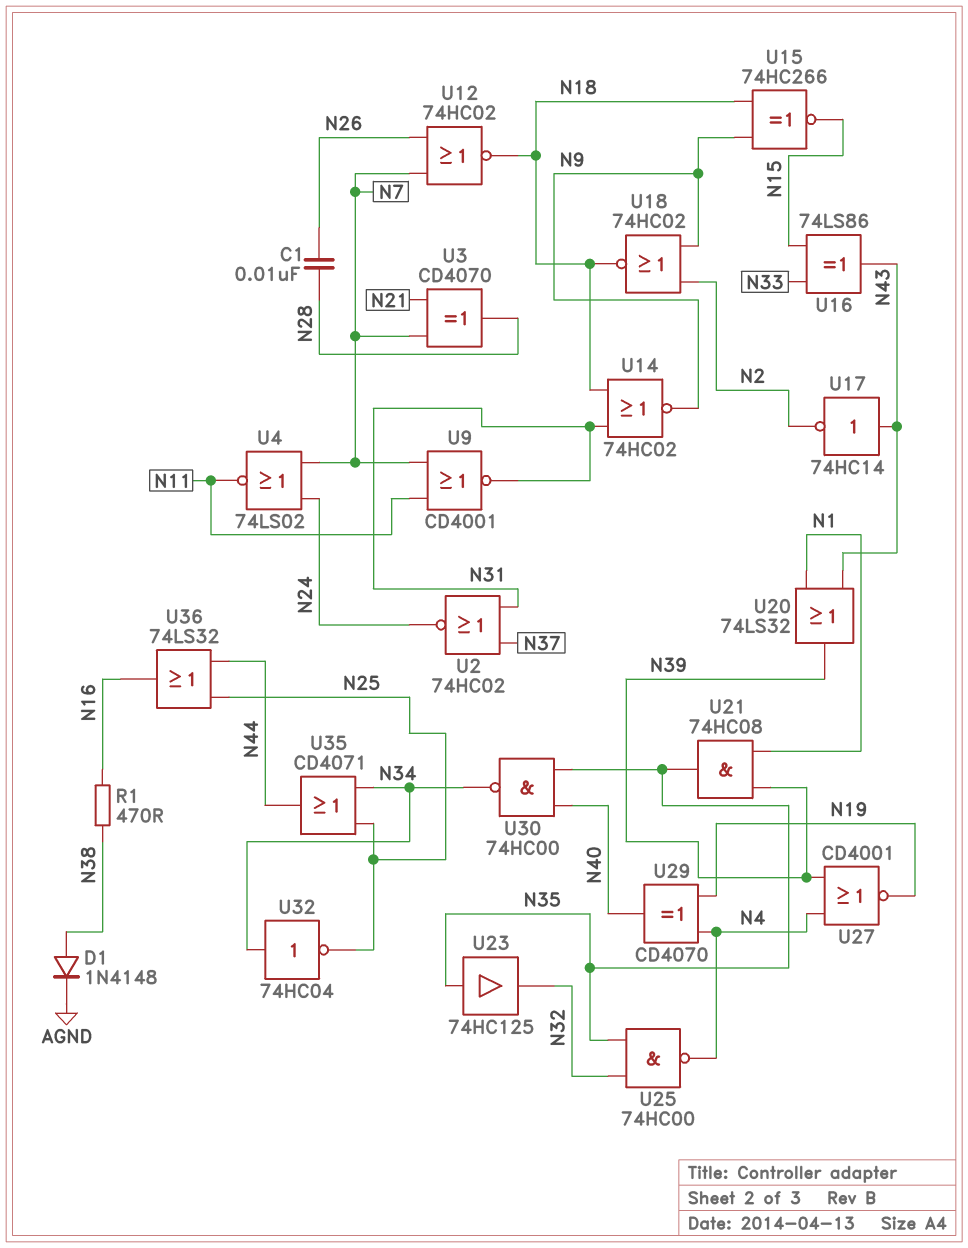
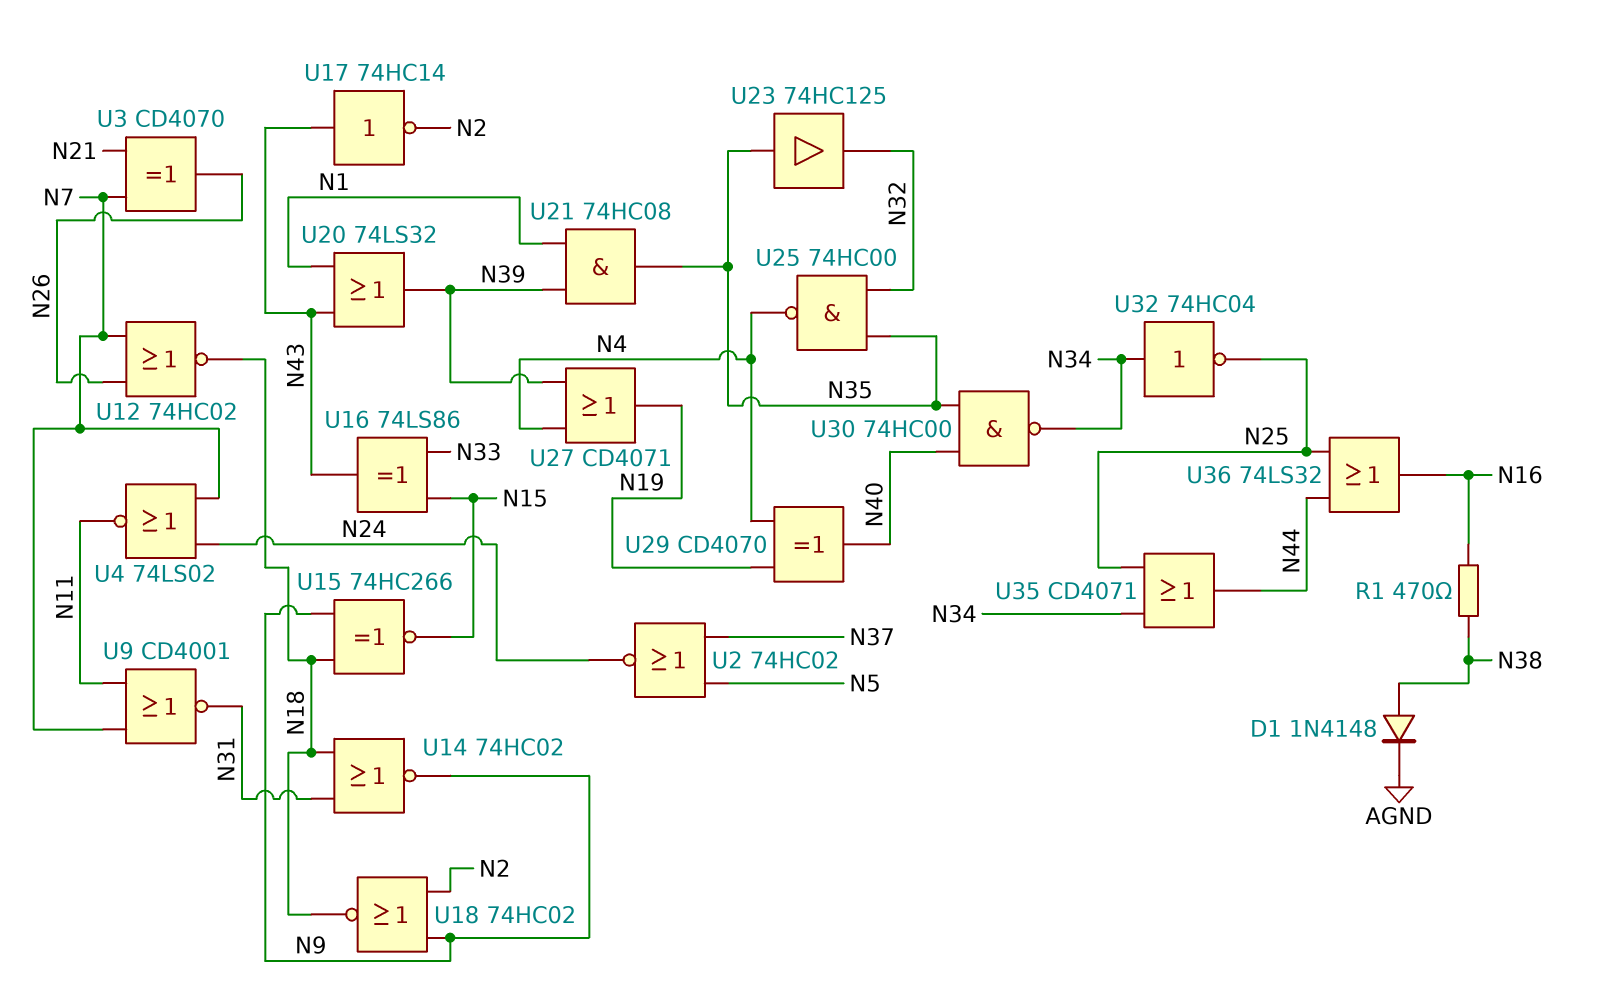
C1: 10nF (N26, N28) -> none
U2: NOR 74HC02 (in N31, in N37, out N24) -> NOR 74HC02 (in N5, in N37, out N24)
U3: XOR CD4070 (in N7, in N21, out N28) -> XOR CD4070 (in N7, in N21, out N26)
U27: NOR CD4001 (in N4, in N39, out N19) -> OR CD4071 (in N4, in N39, out N19)

